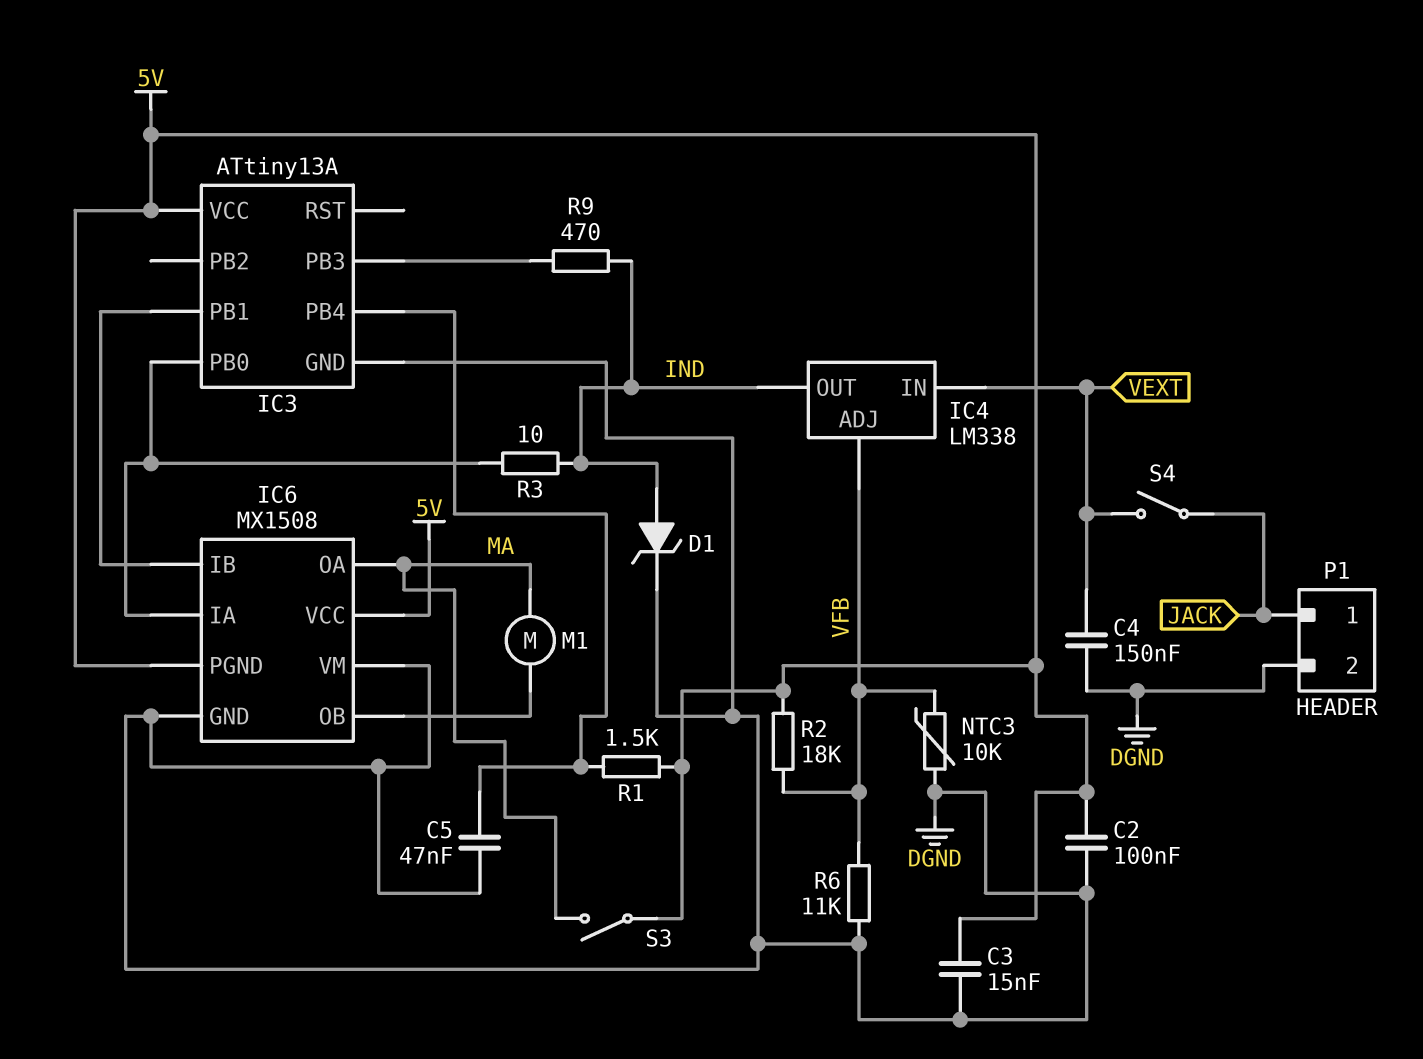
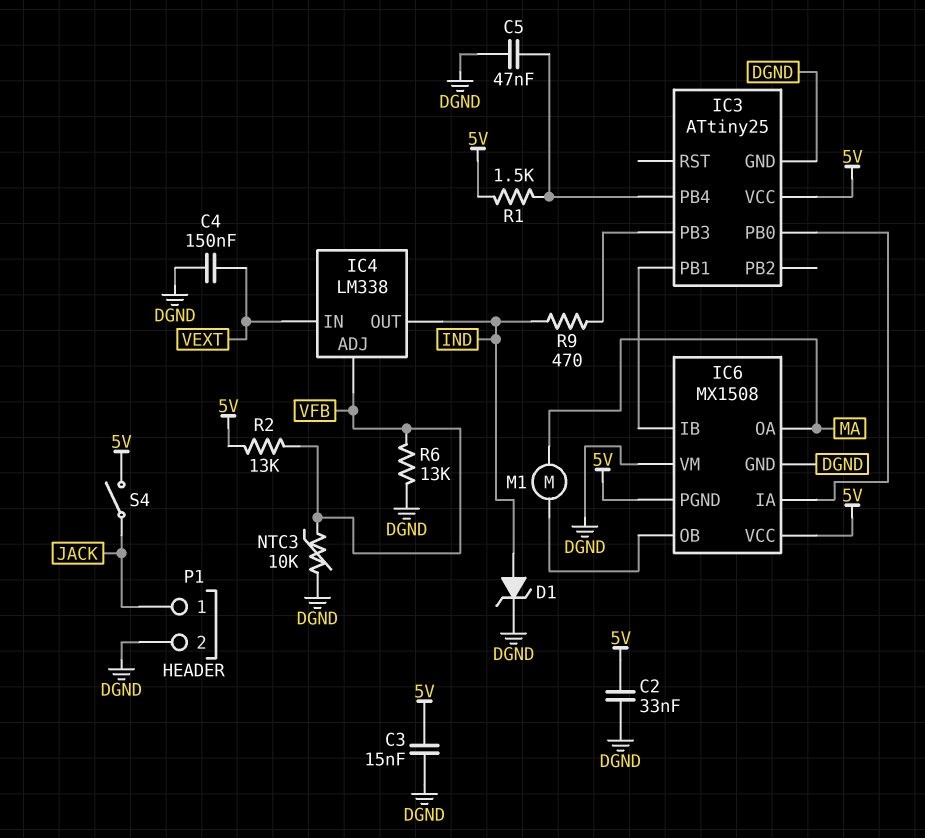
C2: 100nF (5V, DGND) -> 33nF (5V, DGND)
IC3: ATtiny13A -> ATtiny25
R2: 18k (5V, VFB) -> 13k (5V, VFB)
R3: 10 (IC3/PB0, IND) -> none
R6: 11k (DGND, VFB) -> 13k (DGND, VFB)
S3: switch (5V, MA) -> none
S4: switch (JACK, VEXT) -> switch (5V, JACK)

